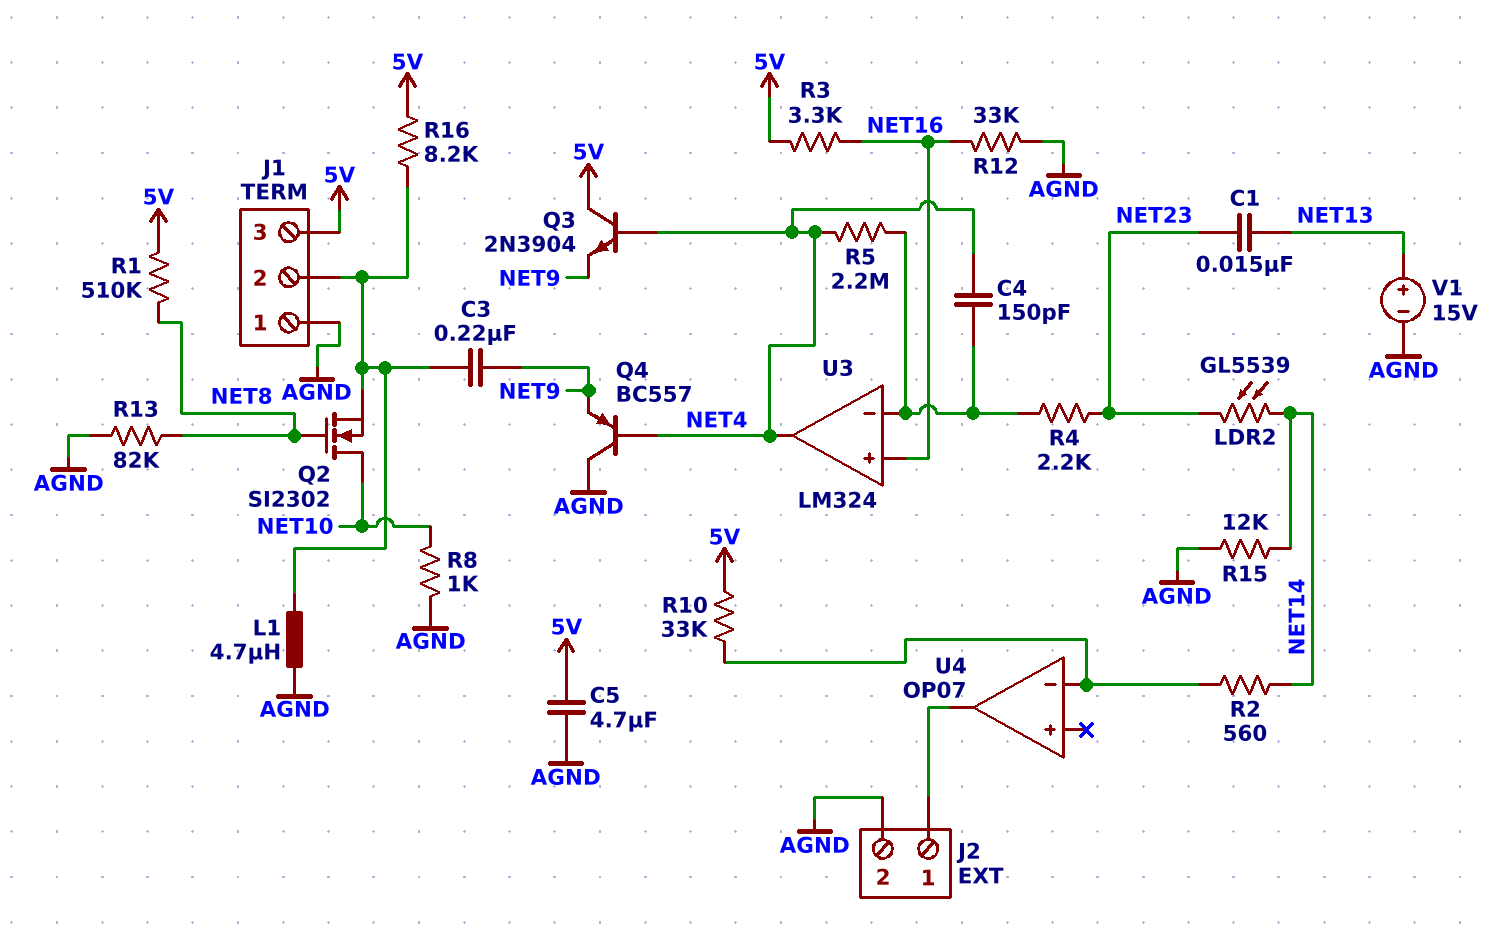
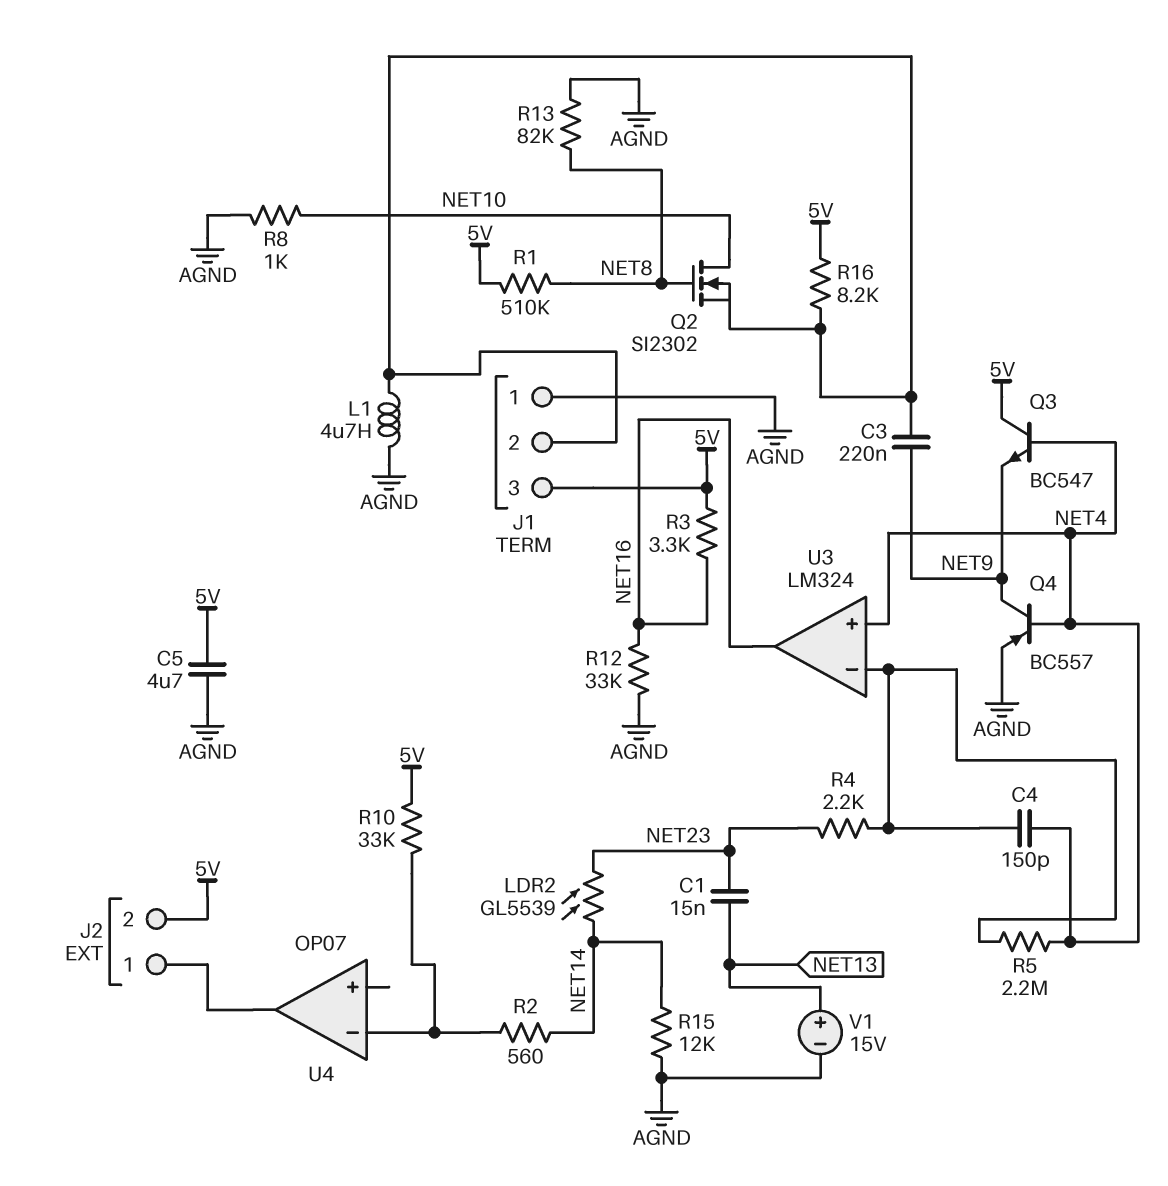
J2 pin 2: AGND -> 5V
Q3: NPN 2N3904 (B NET4, C 5V, E NET9) -> NPN BC547 (B NET4, C 5V, E NET9)
Q4: PNP BC557 (B NET4, C AGND, E NET9) -> PNP BC557 (B NET4, C NET9, E AGND)
U3 pin in+: NET16 -> NET4
U3 pin out: NET4 -> NET16

